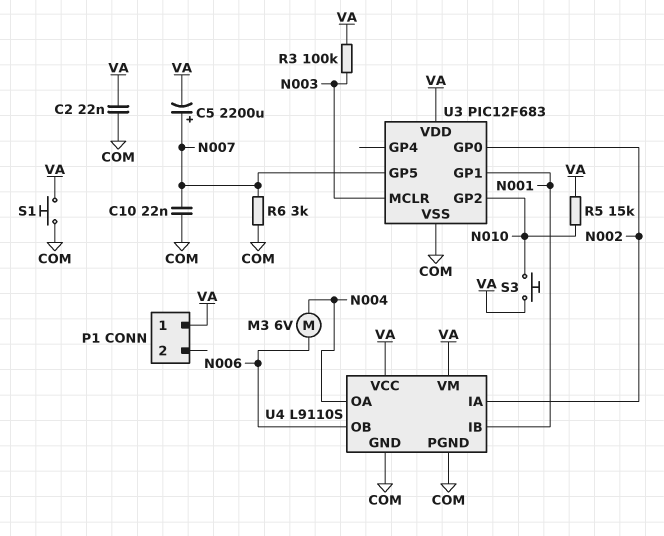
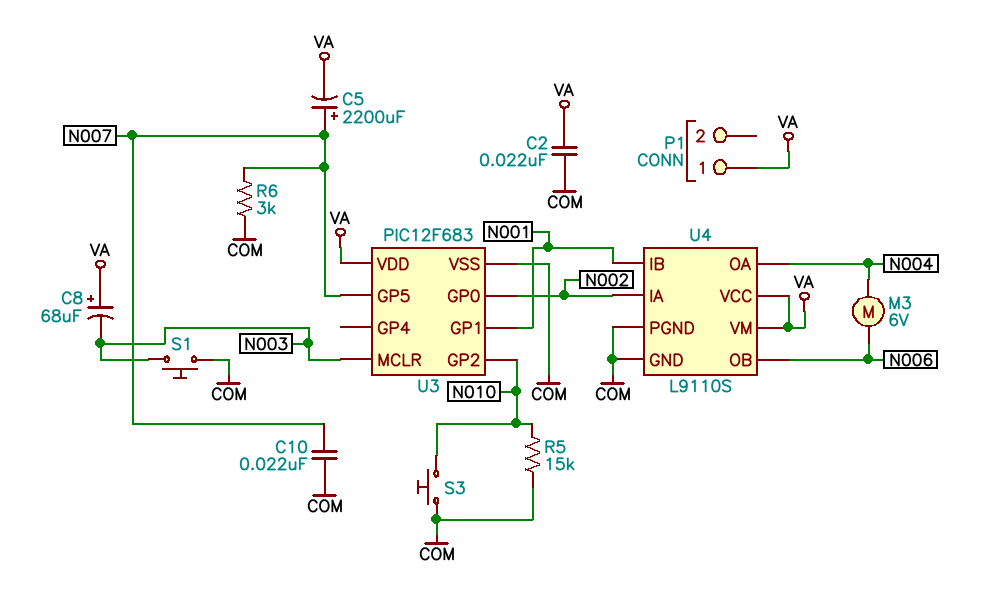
C8: none -> 68uF (plus VA, minus N003)
R3: 100k (N003, VA) -> none
R5: 15k (N010, VA) -> 15k (COM, N010)
S1: button (COM, VA) -> button (COM, N003)
S3: button (N010, VA) -> button (COM, N010)

